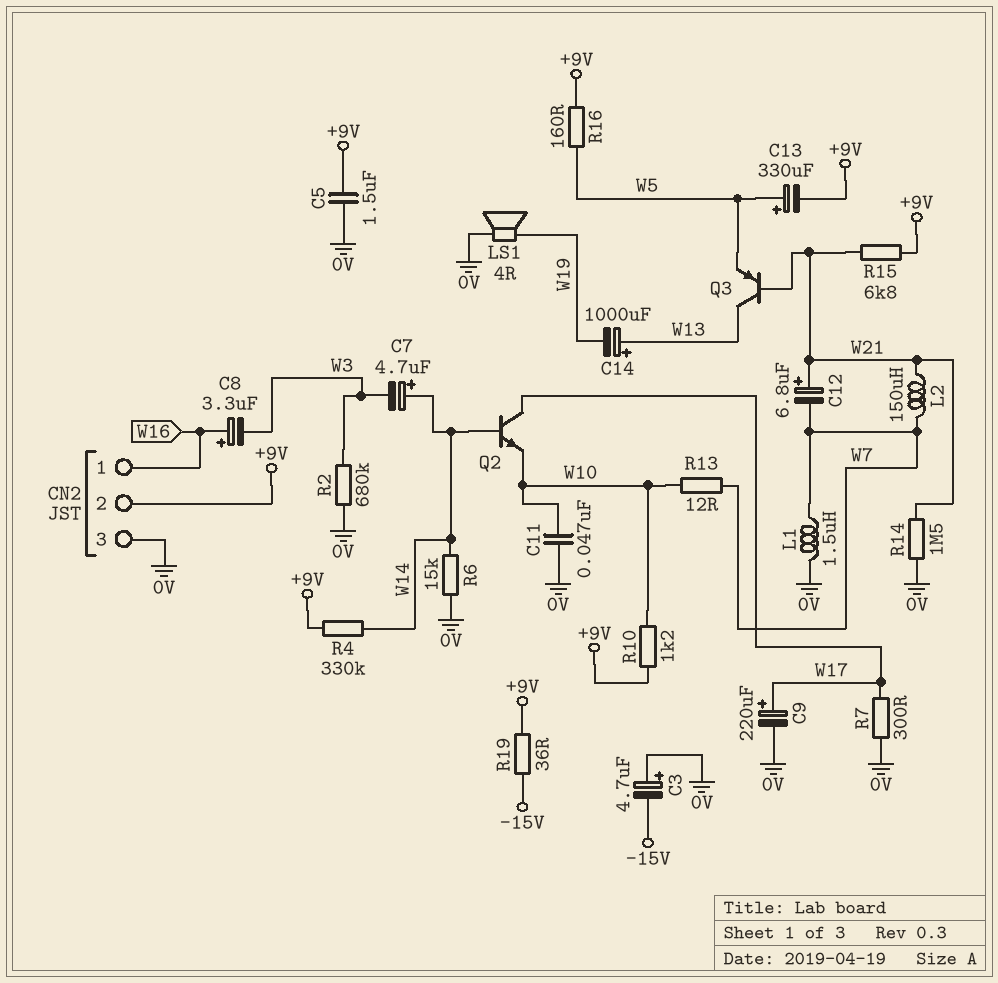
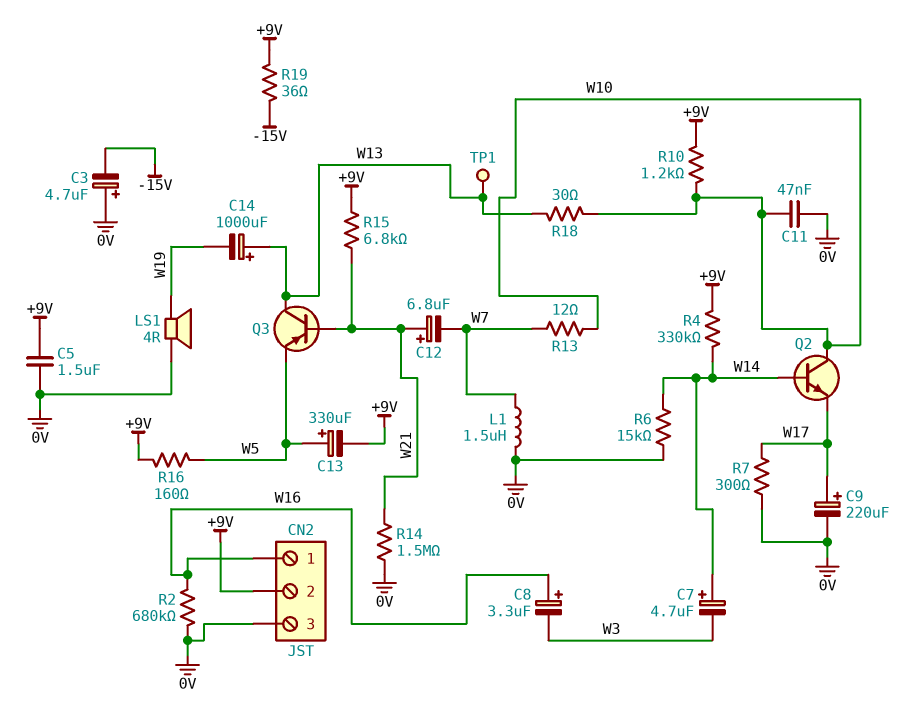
L2: 150uH (W7, W21) -> none
Q2: NPN (B W14, C W17, E W10) -> NPN (B W14, C W10, E W17)
R2: 680k (0V, W3) -> 680k (0V, W16)
R18: none -> 30 (W10, W13)
TP1: none -> test point (W13)

